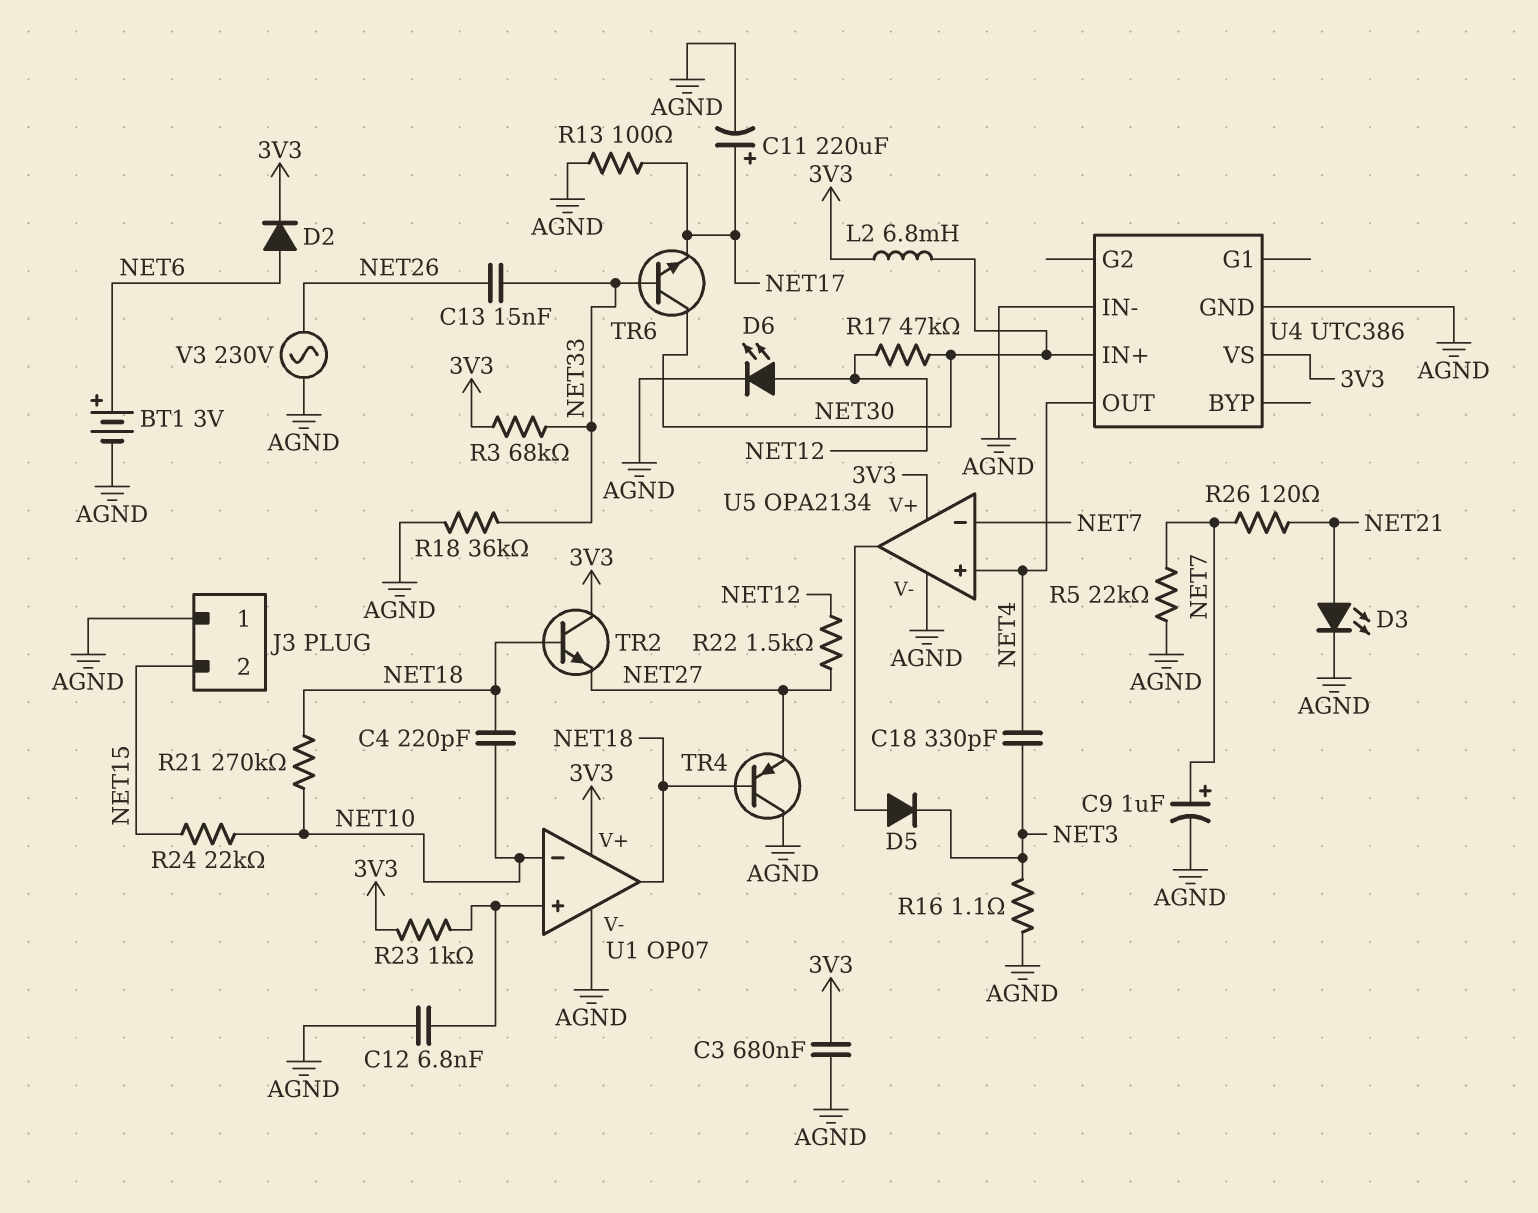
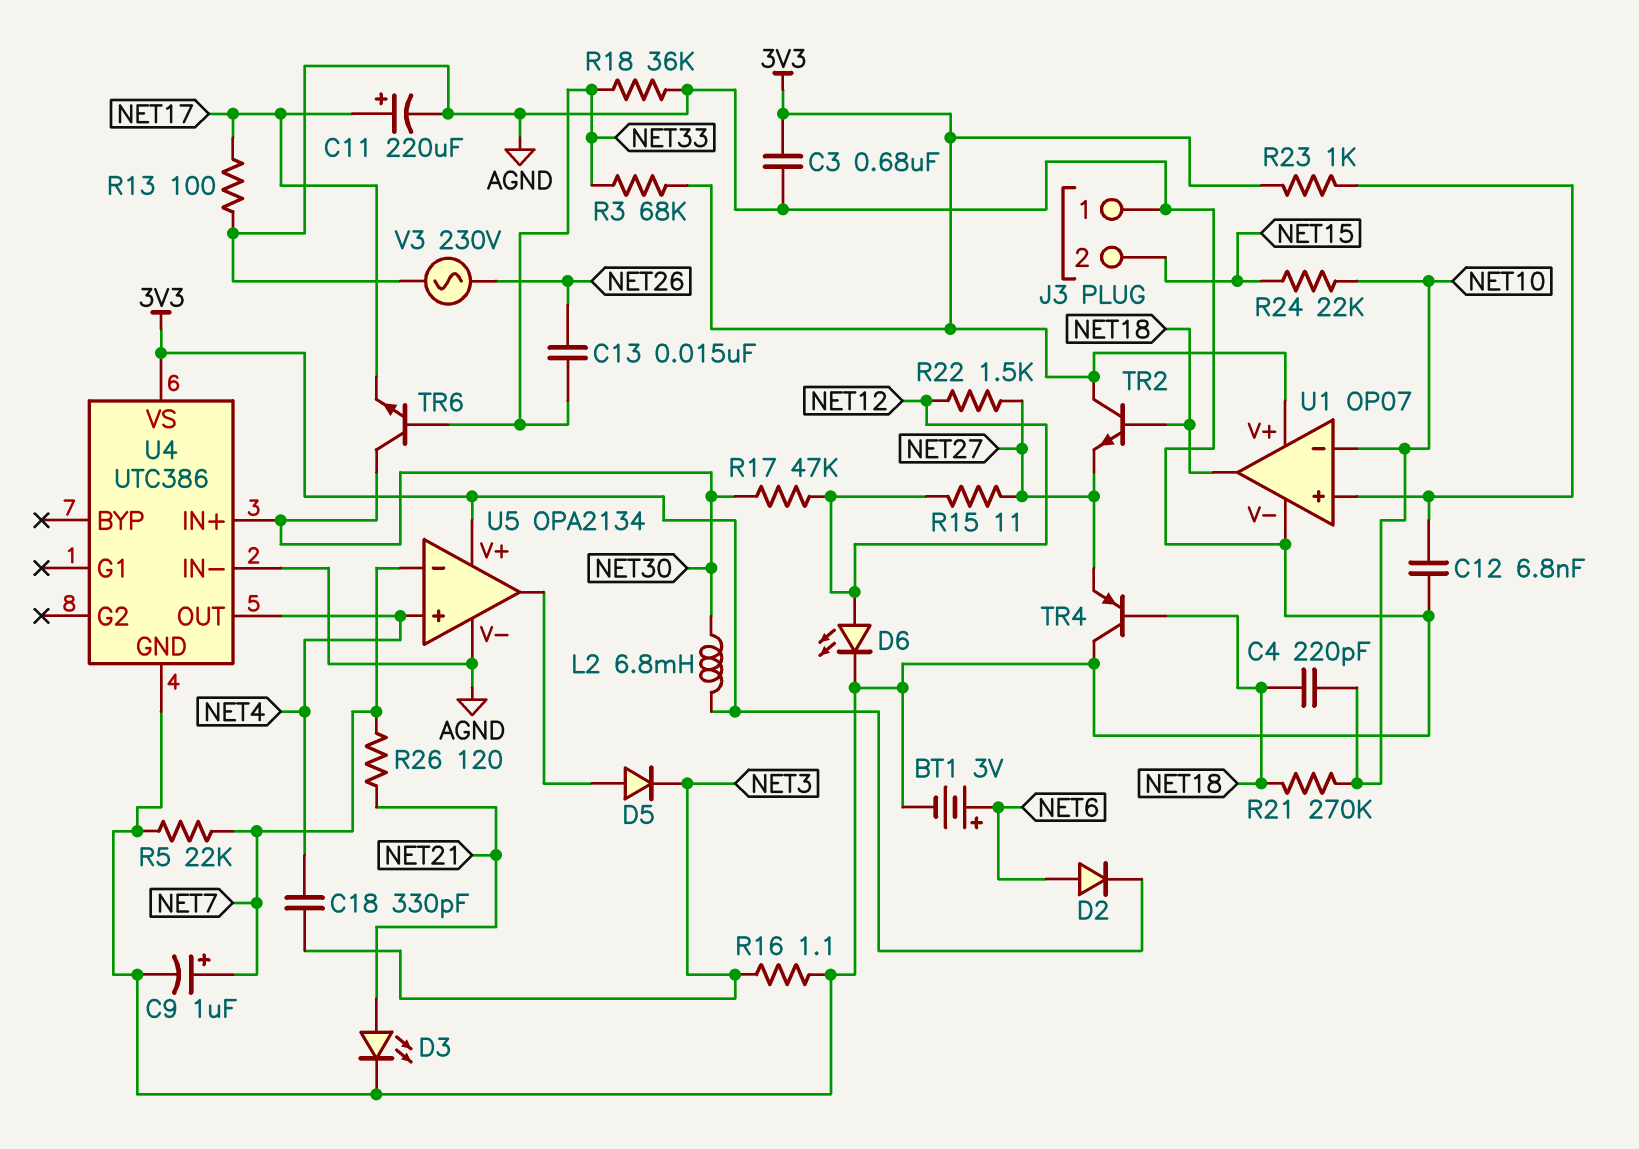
R15: none -> 11 (NET12, NET27)

